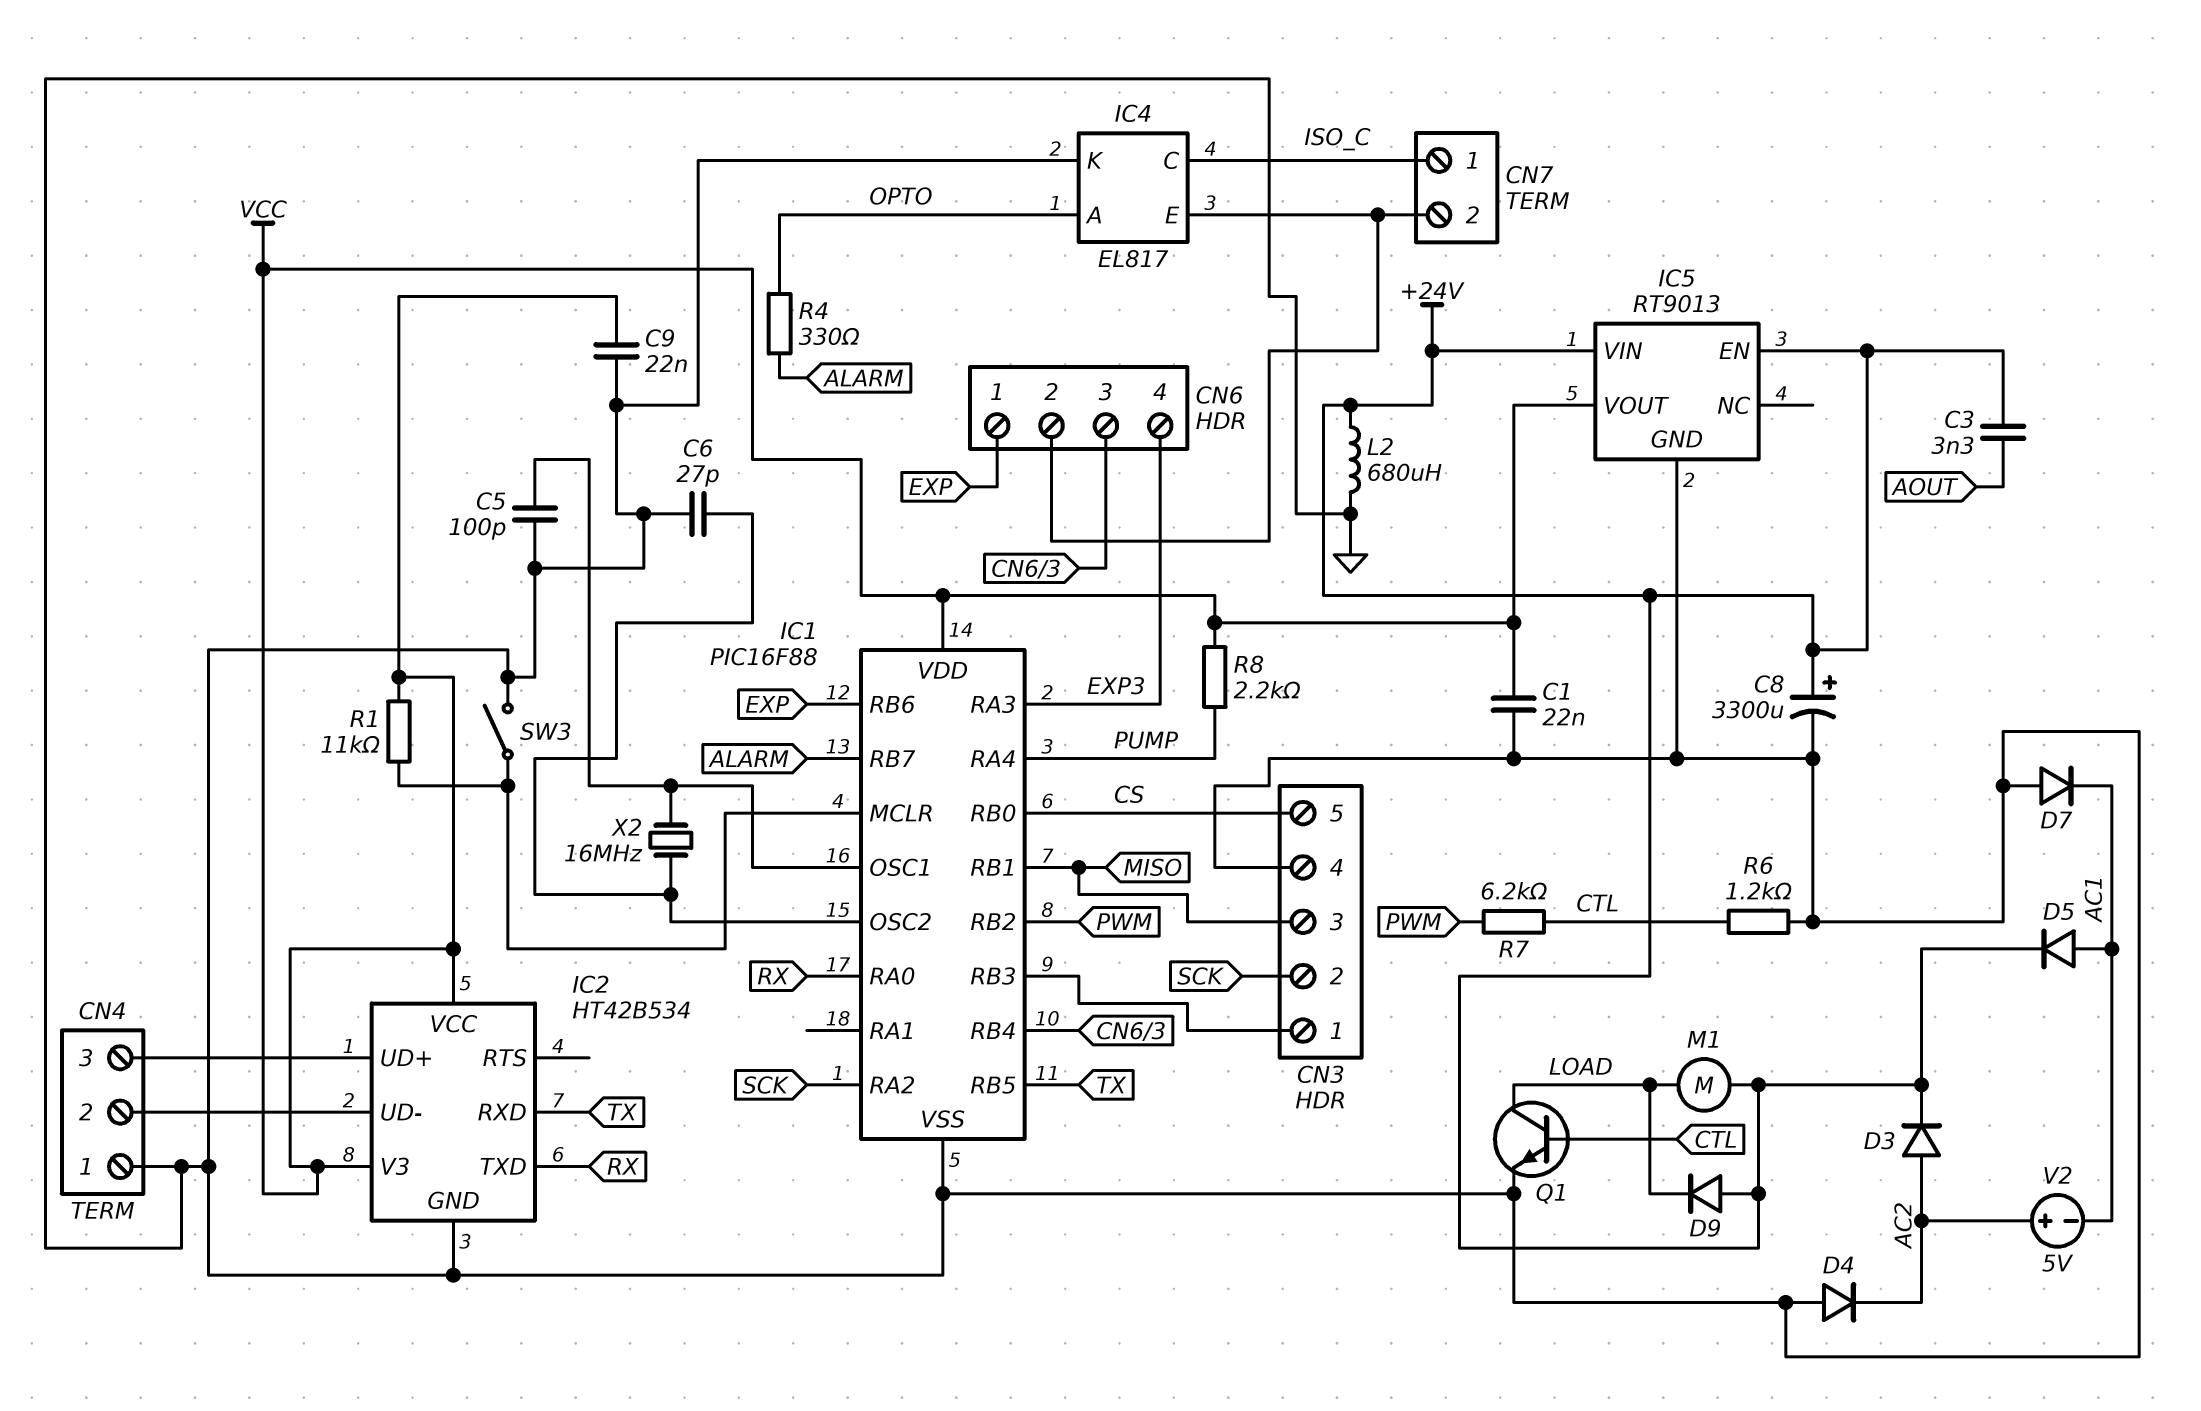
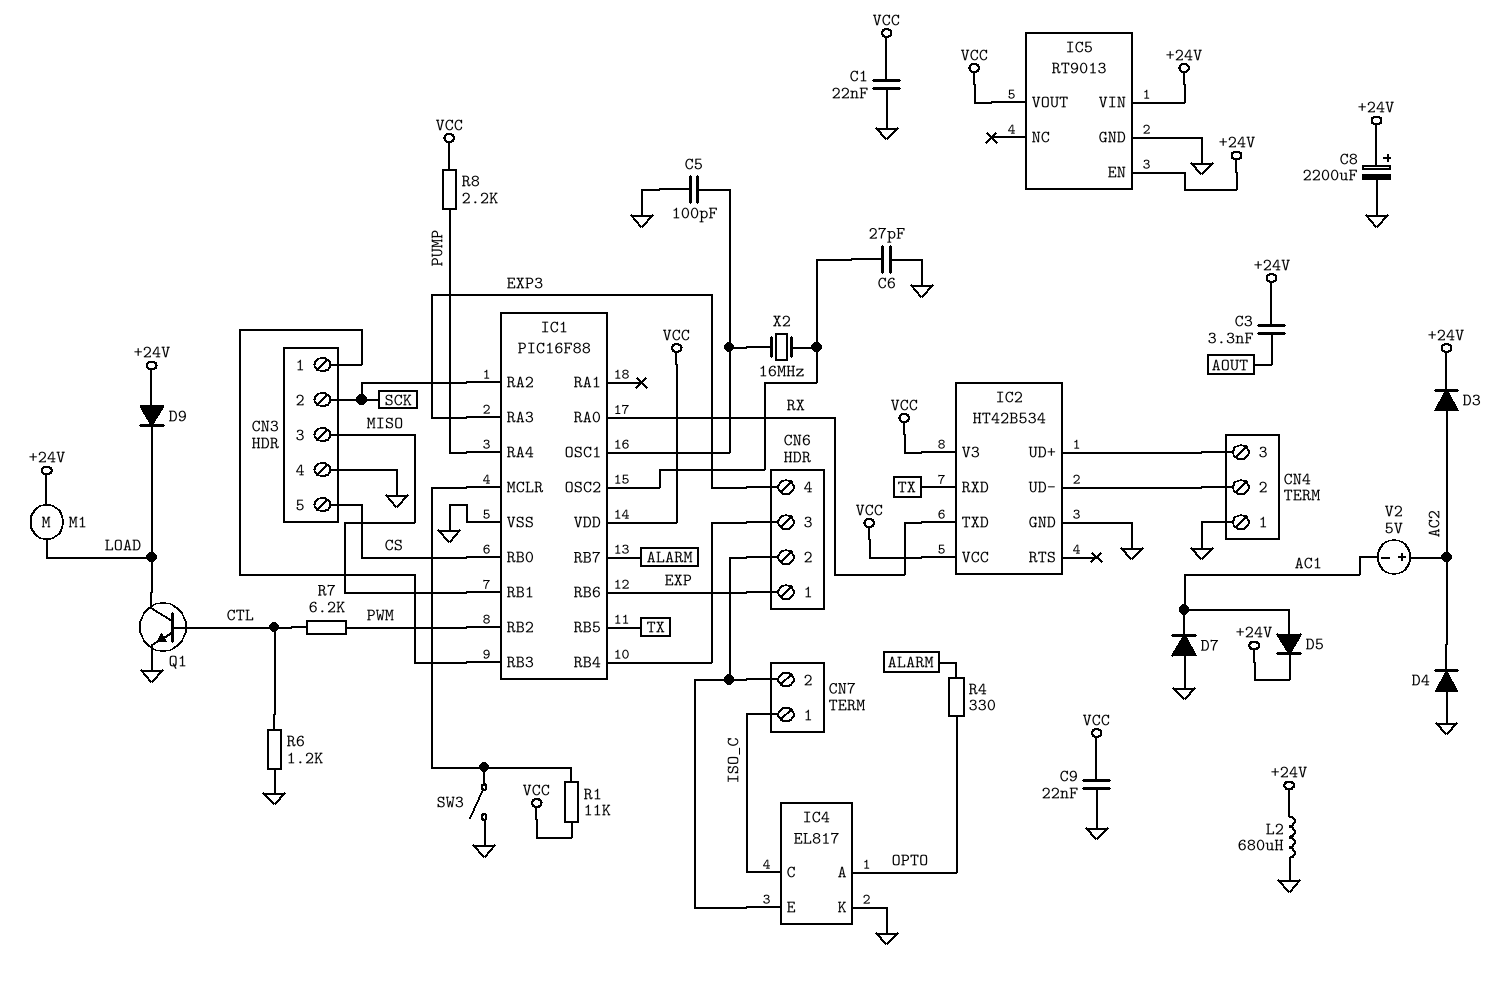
C8: 3300uF (plus +24V, minus GND) -> 2200uF (plus +24V, minus GND)

